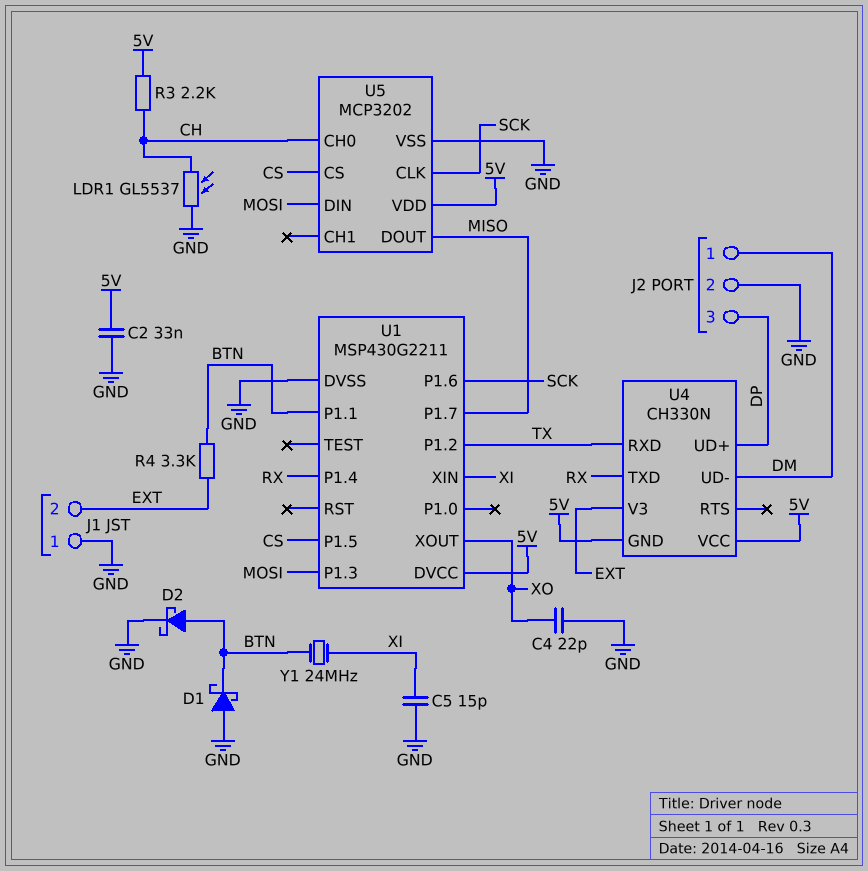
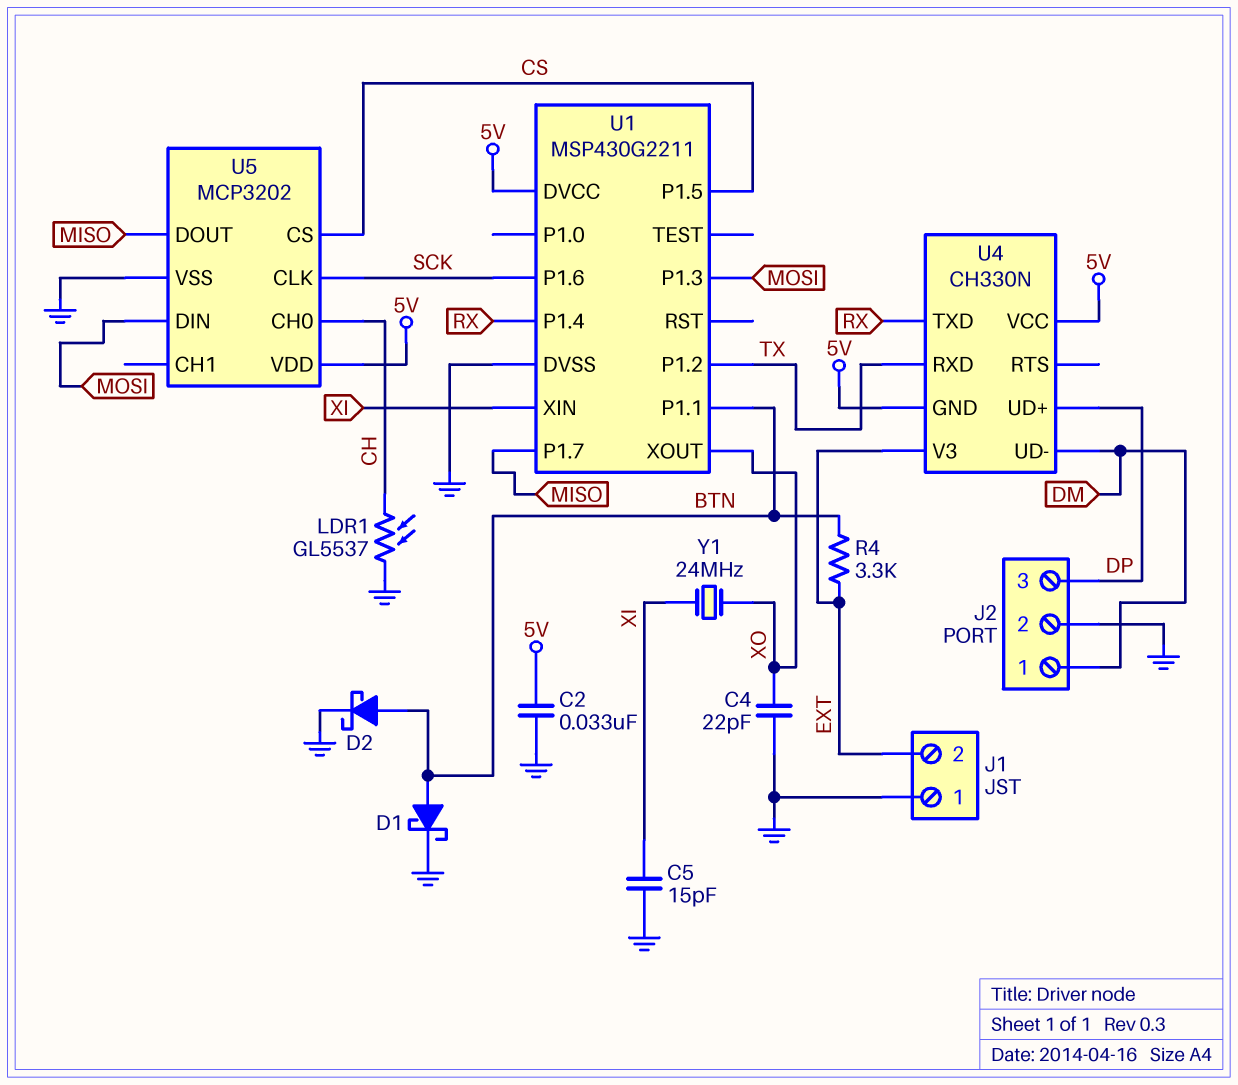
D1: schottky (A GND, K BTN) -> schottky (A BTN, K GND)
R3: 2.2k (5V, CH) -> none
Y1: 24MHz (BTN, XI) -> 24MHz (XI, XO)

